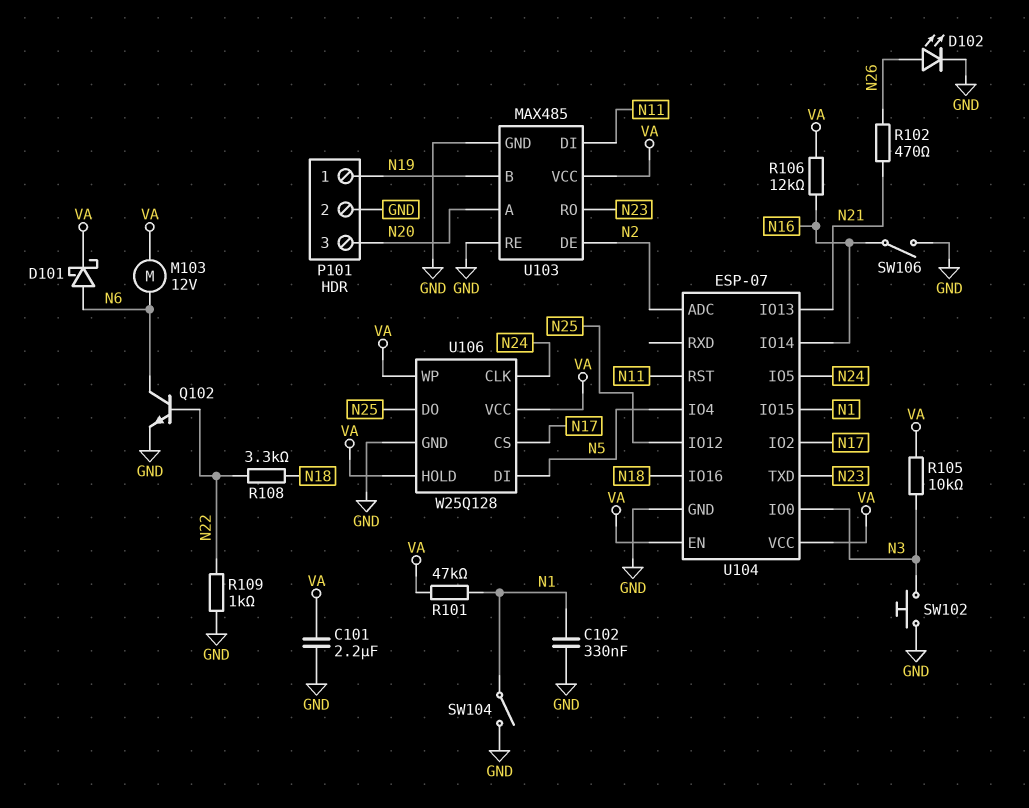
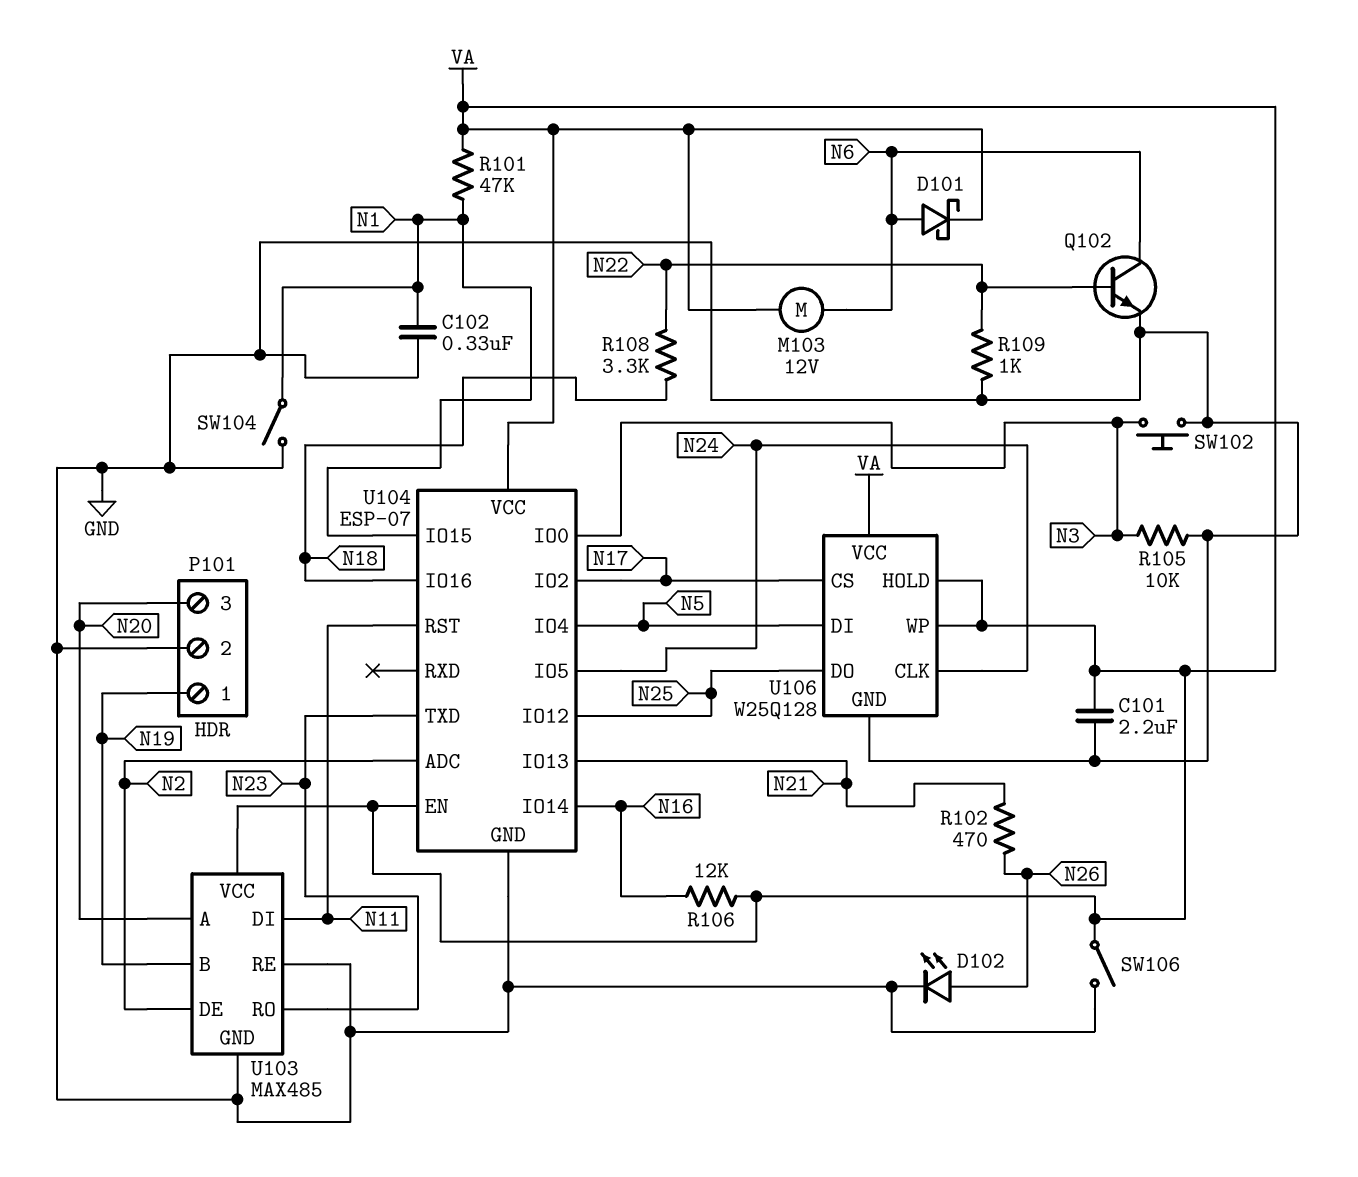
R105: 10k (N3, VA) -> 10k (GND, N3)
SW106: switch (GND, N16) -> switch (GND, VA)

